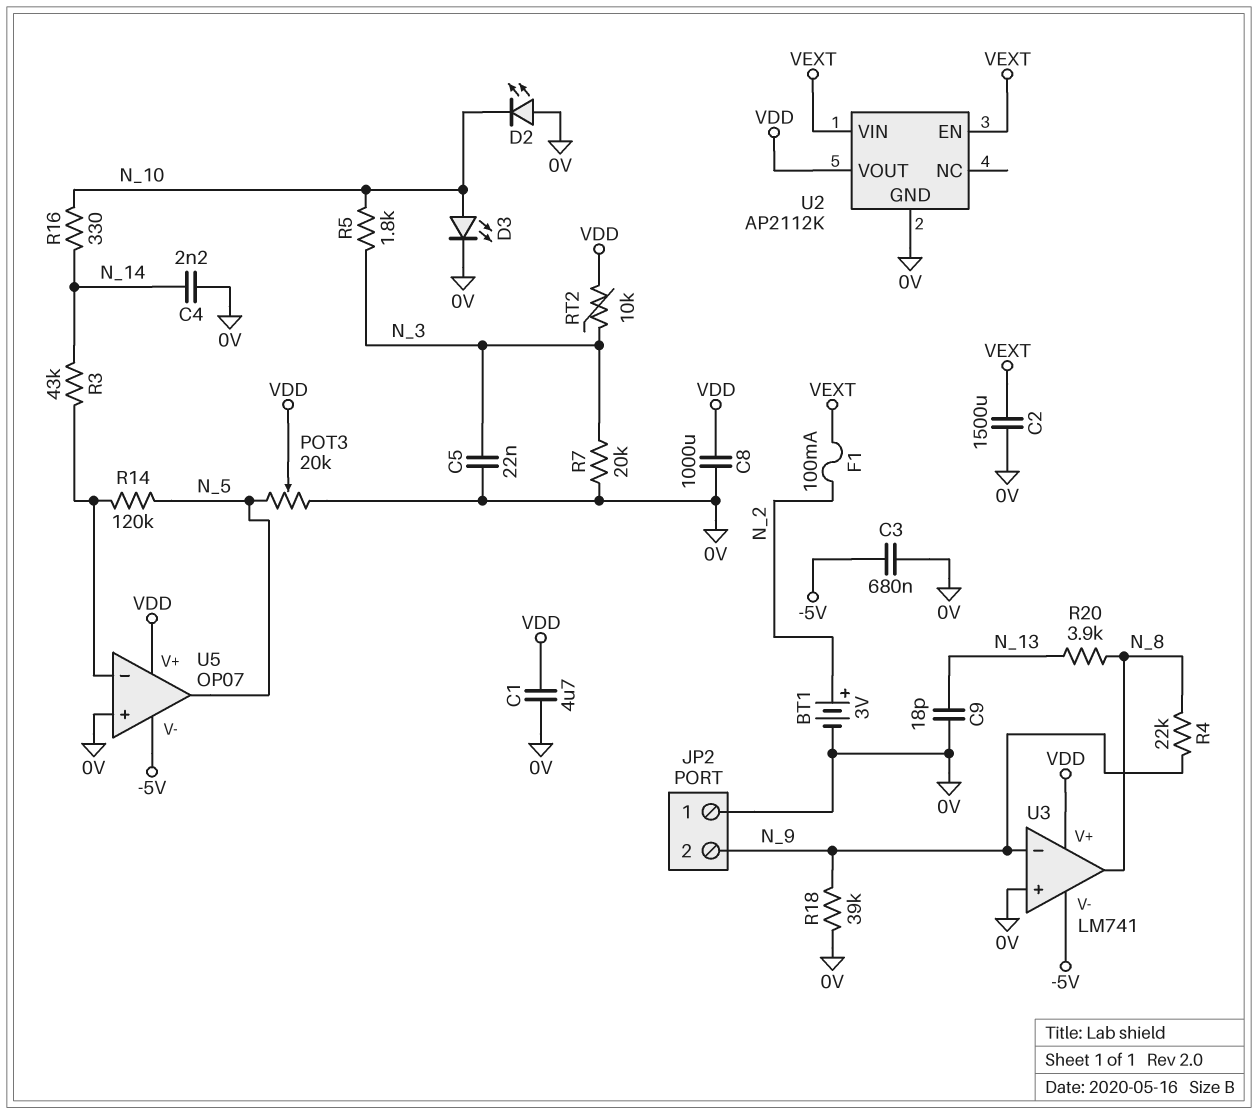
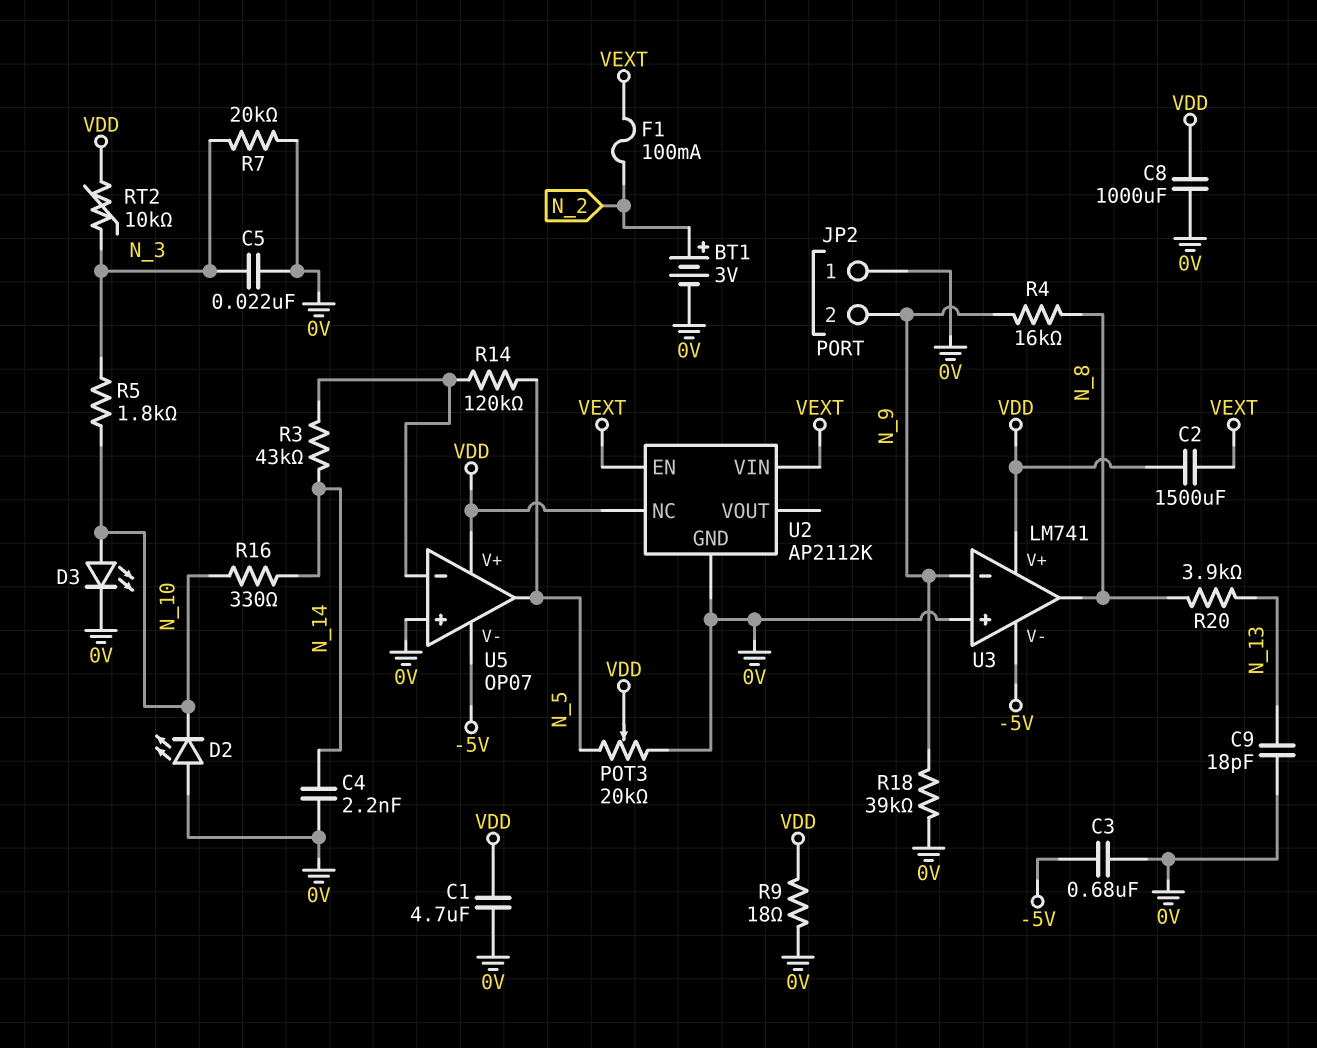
C2: 1500uF (0V, VEXT) -> 1500uF (VDD, VEXT)
R4: 22k (N_8, N_9) -> 16k (N_8, N_9)
R9: none -> 18 (0V, VDD)
U2 pin NC: none -> VDD
U2 pin VOUT: VDD -> none

